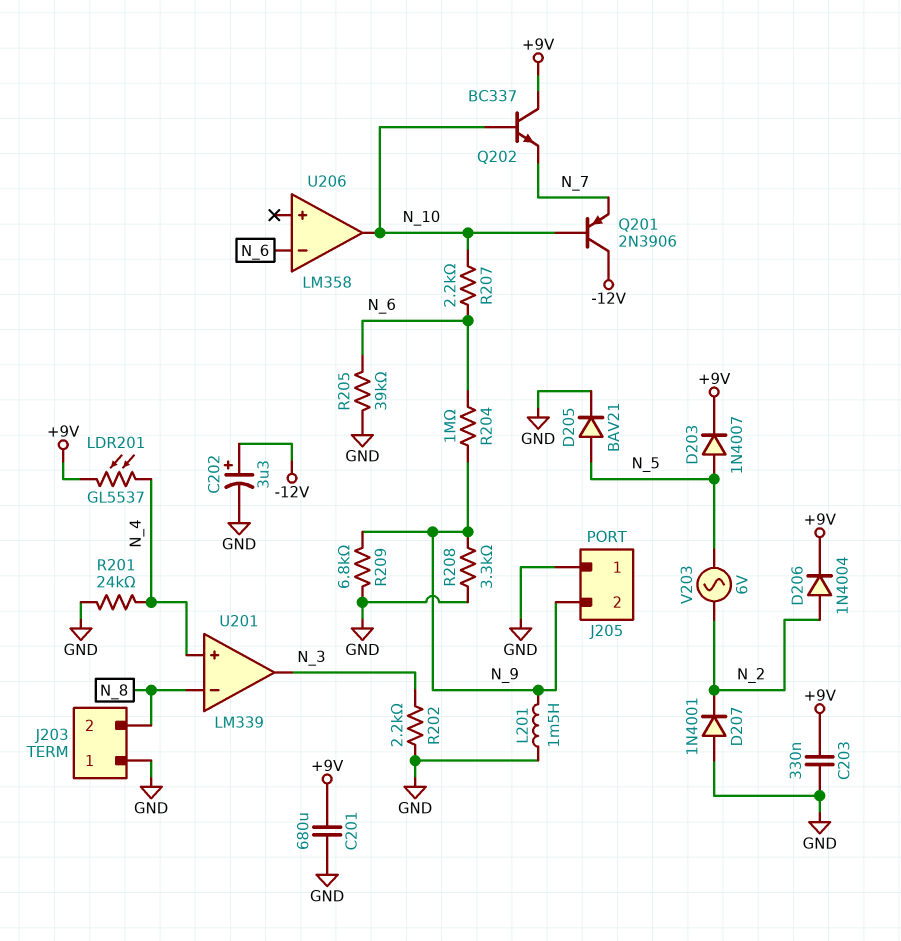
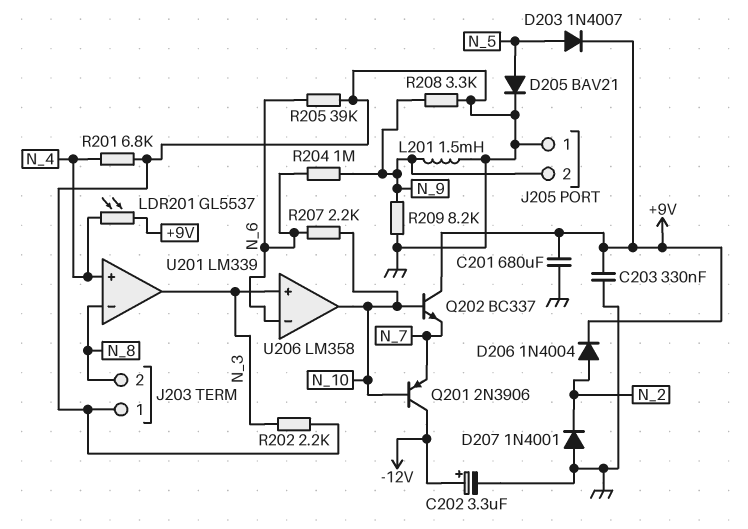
R201: 24k (GND, N_4) -> 6.8k (GND, N_4)
R209: 6.8k (GND, N_9) -> 8.2k (GND, N_9)
U206 pin in+: none -> N_3
V203: AC 6V (N_2, N_5) -> none

